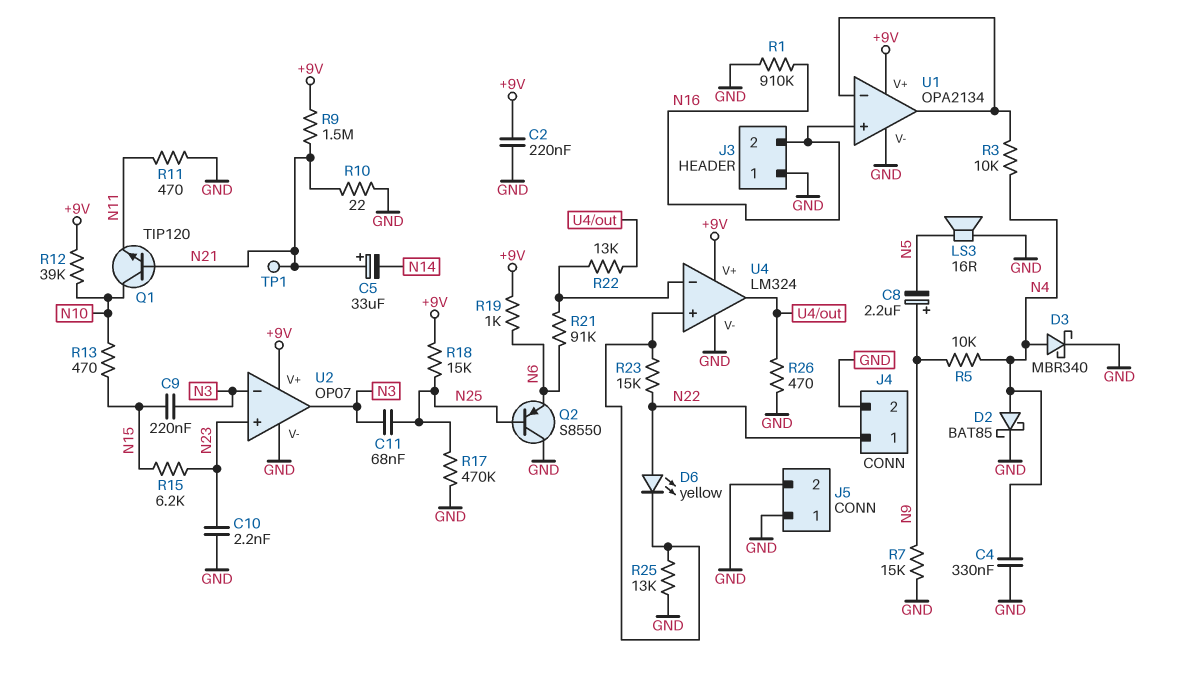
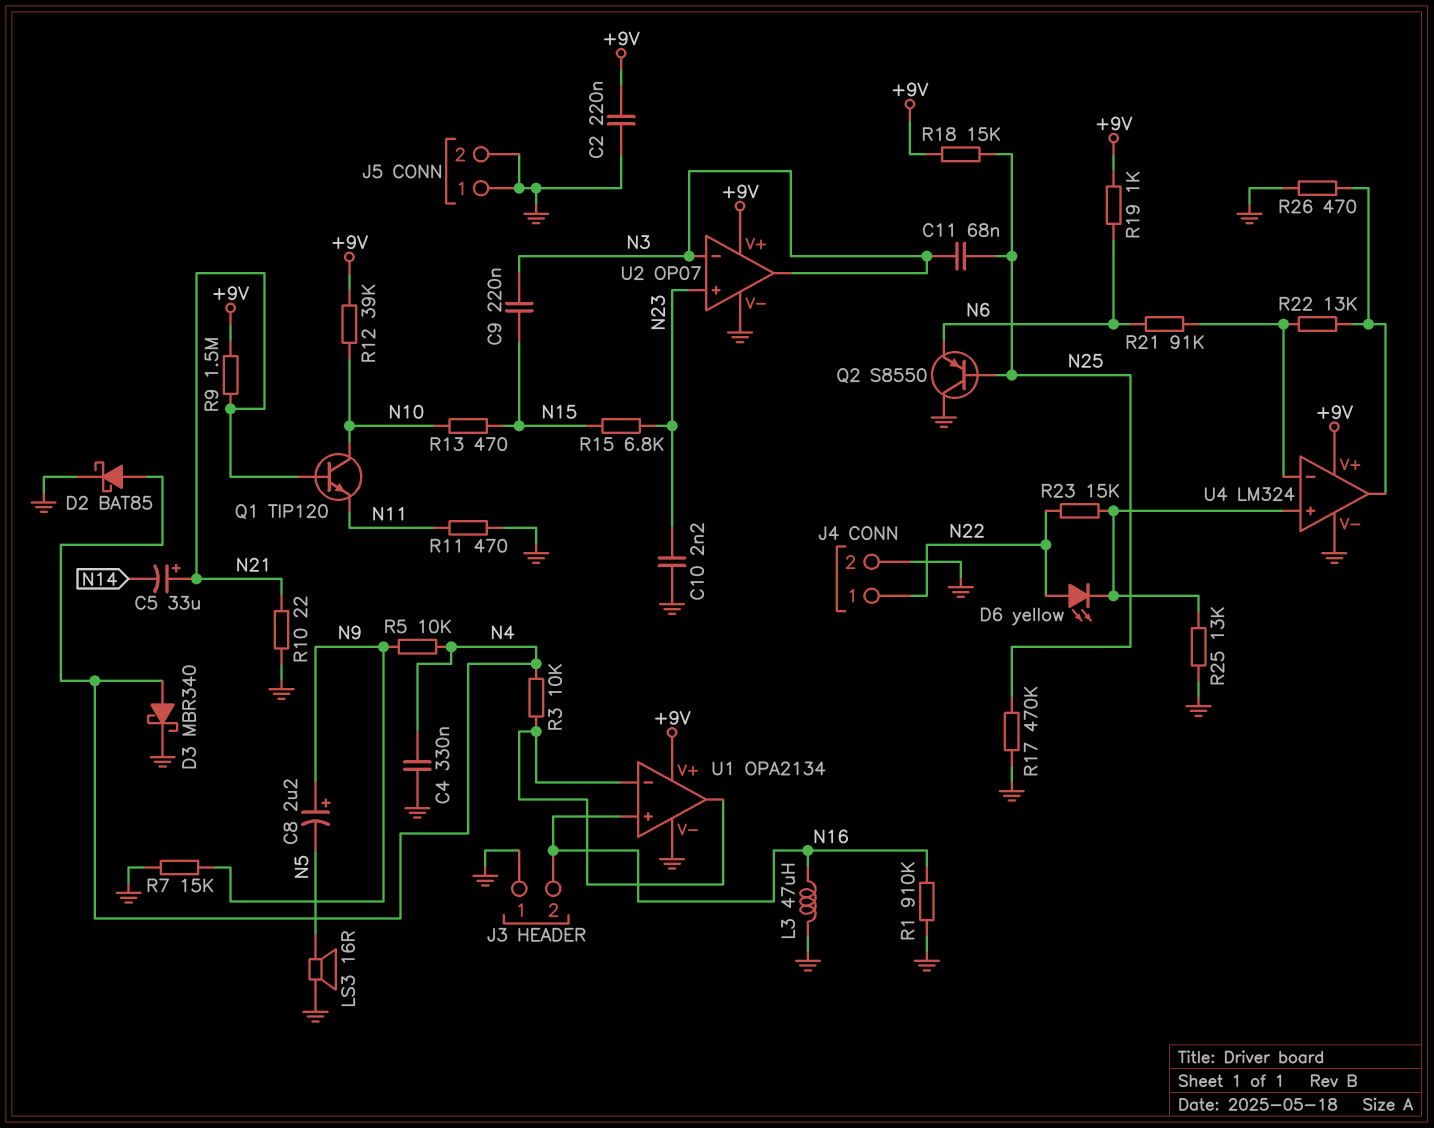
L3: none -> 47uH (GND, N16)
R15: 6.2k (N15, N23) -> 6.8k (N15, N23)
TP1: test point (N21) -> none

